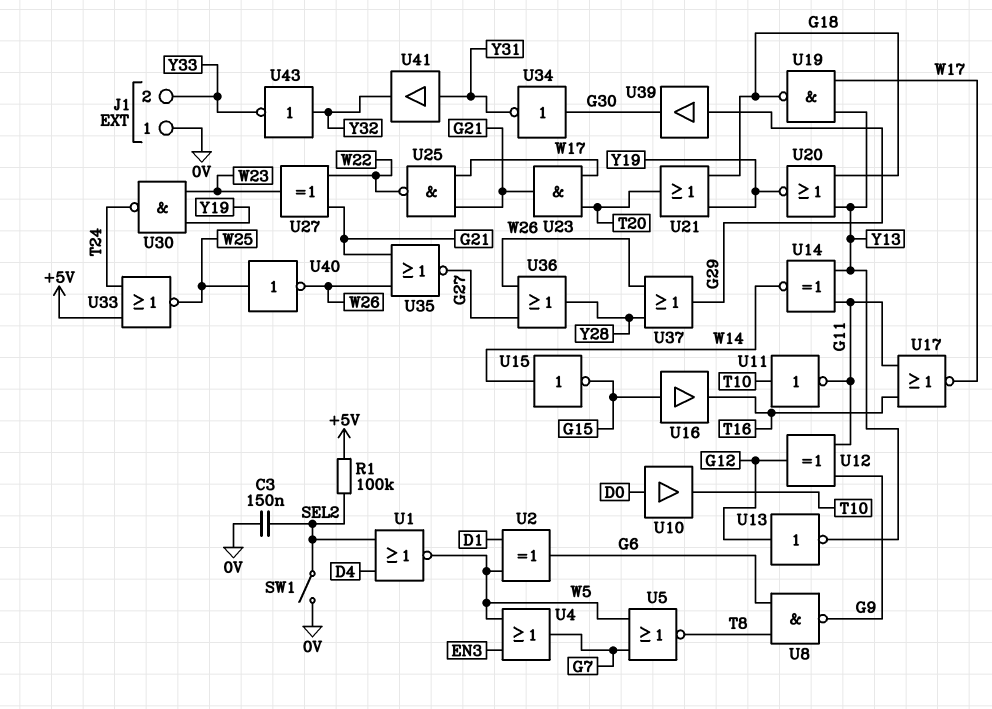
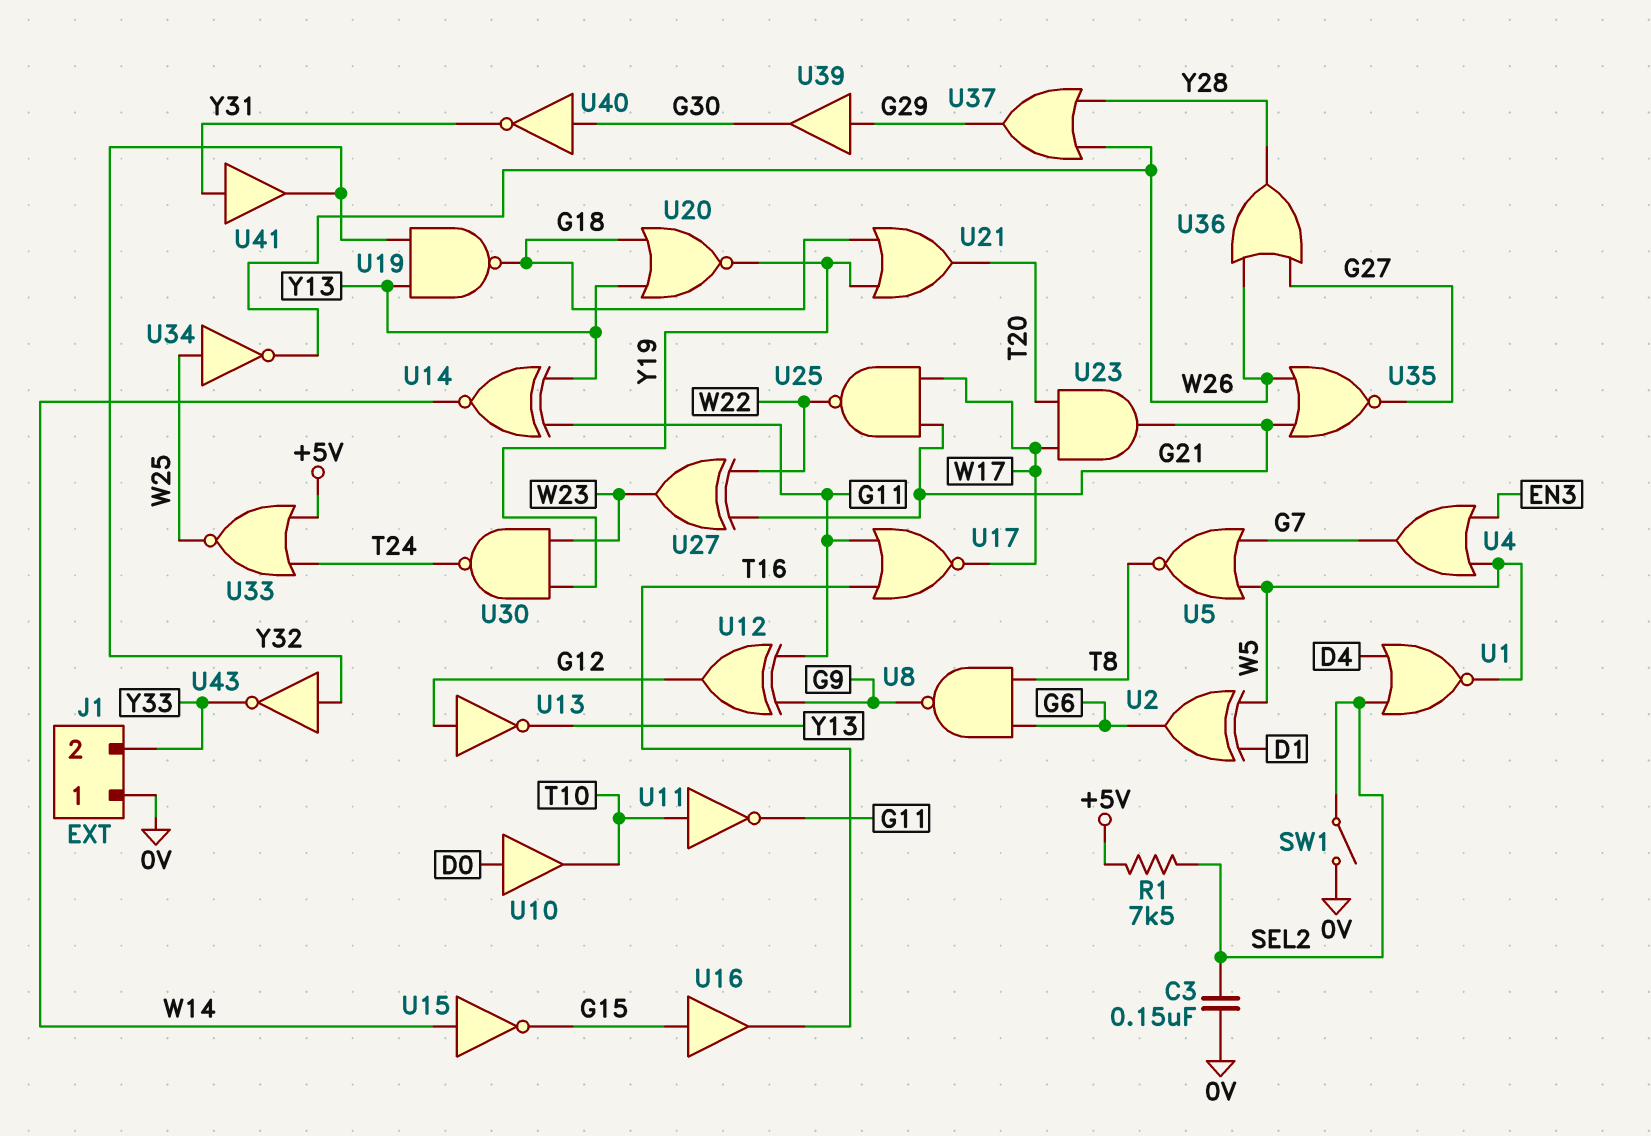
R1: 100k (+5V, SEL2) -> 7.5k (+5V, SEL2)
U19: NAND (in W17, in Y13, out G18) -> NAND (in Y13, in Y32, out G18)
U34: NOT (in G30, out Y31) -> NOT (in W25, out W26)
U40: NOT (in W25, out W26) -> NOT (in G30, out Y31)

